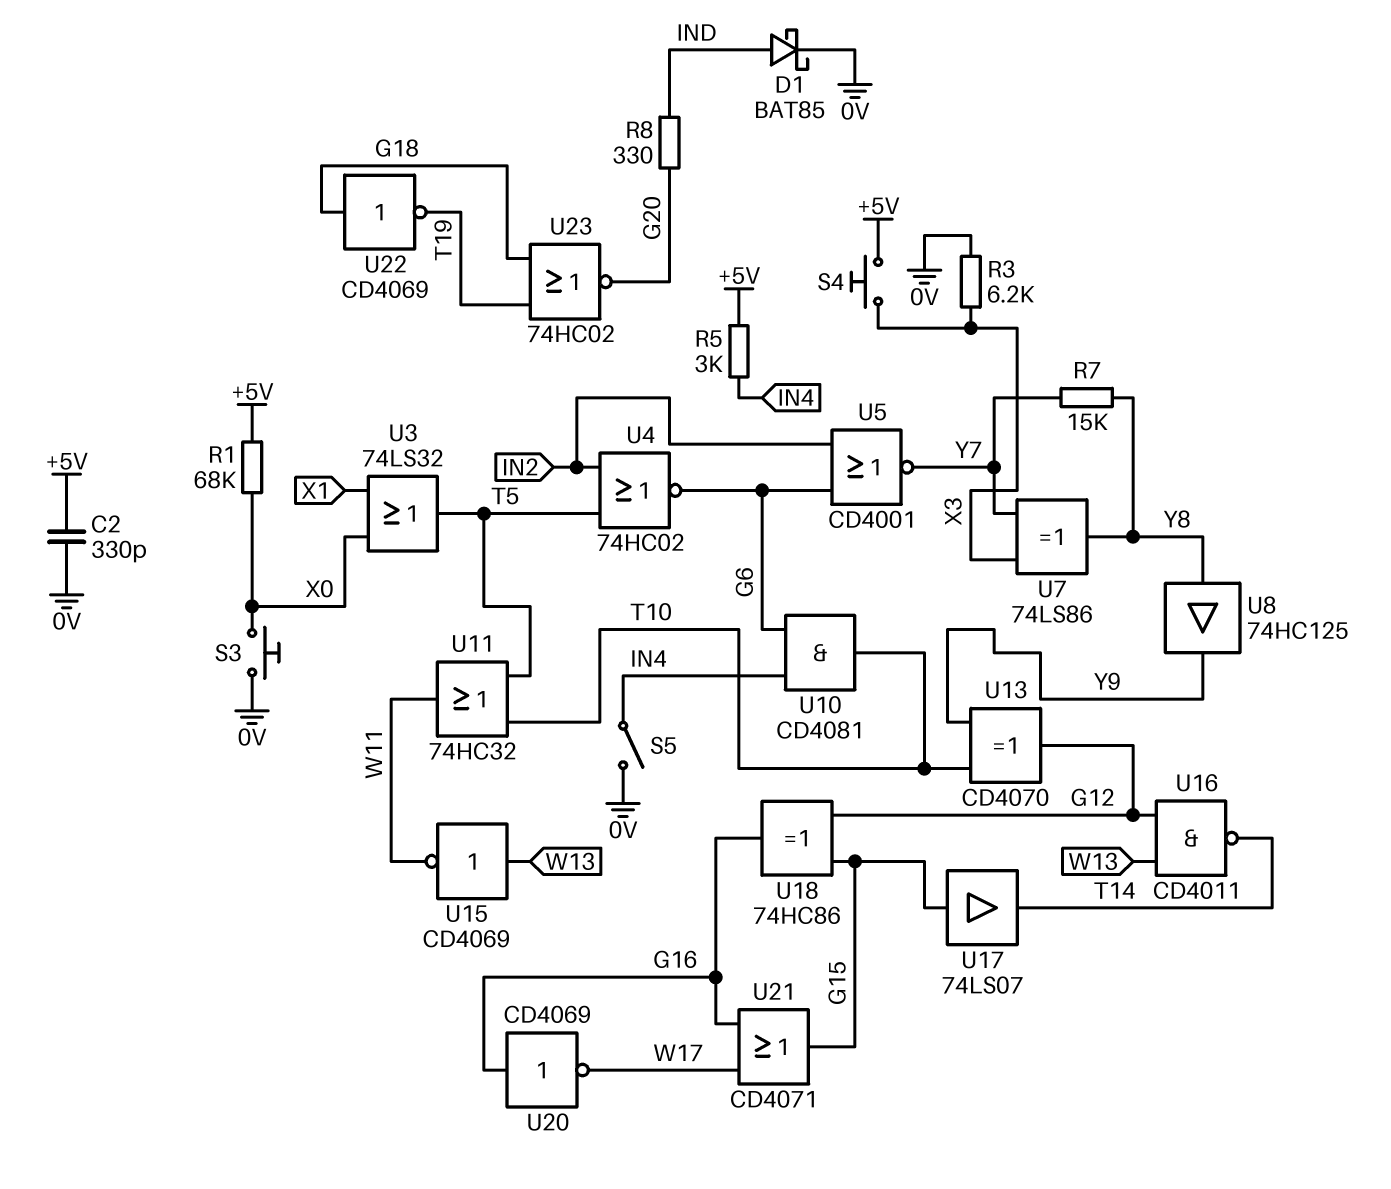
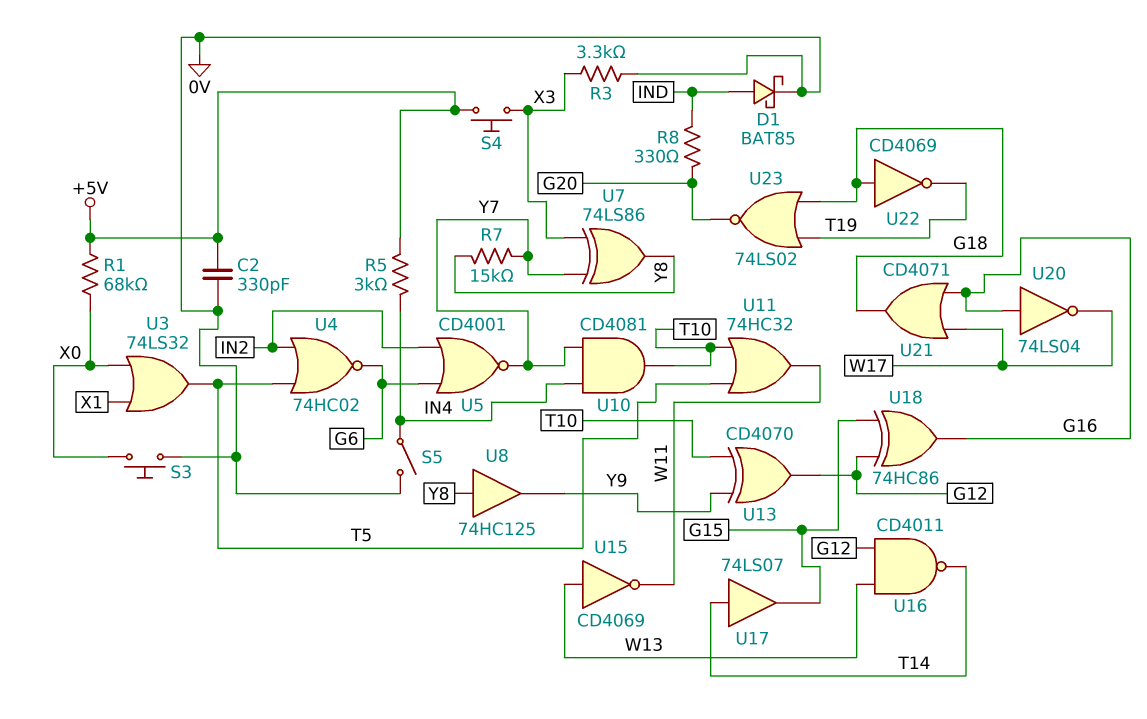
R3: 6.2k (0V, X3) -> 3.3k (0V, X3)
U10: AND CD4081 (in G6, in IN4, out T10) -> AND CD4081 (in IN4, in Y7, out T10)
U17: buffer 74LS07 (in G15, out T14) -> buffer 74LS07 (in T14, out G15)
U20: NOT CD4069 (in G16, out W17) -> NOT 74LS04 (in G16, out W17)
U21: OR CD4071 (in G16, in W17, out G15) -> OR CD4071 (in G16, in W17, out G18)
U23: NOR 74HC02 (in G18, in T19, out G20) -> NOR 74LS02 (in G18, in T19, out G20)

